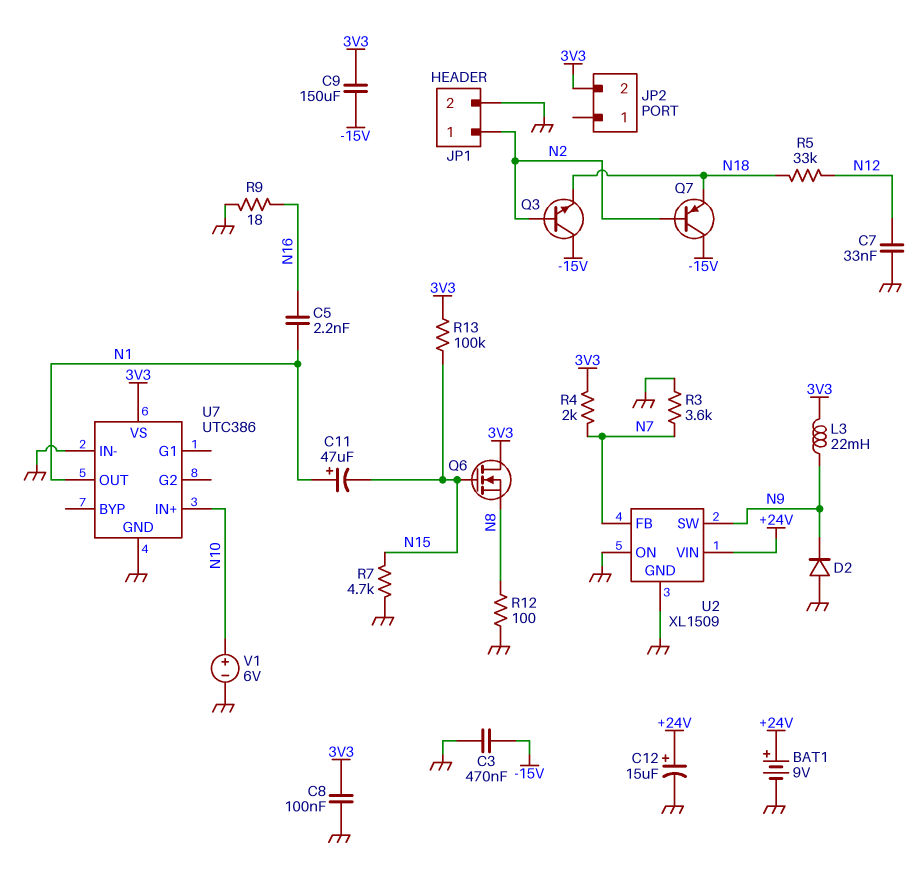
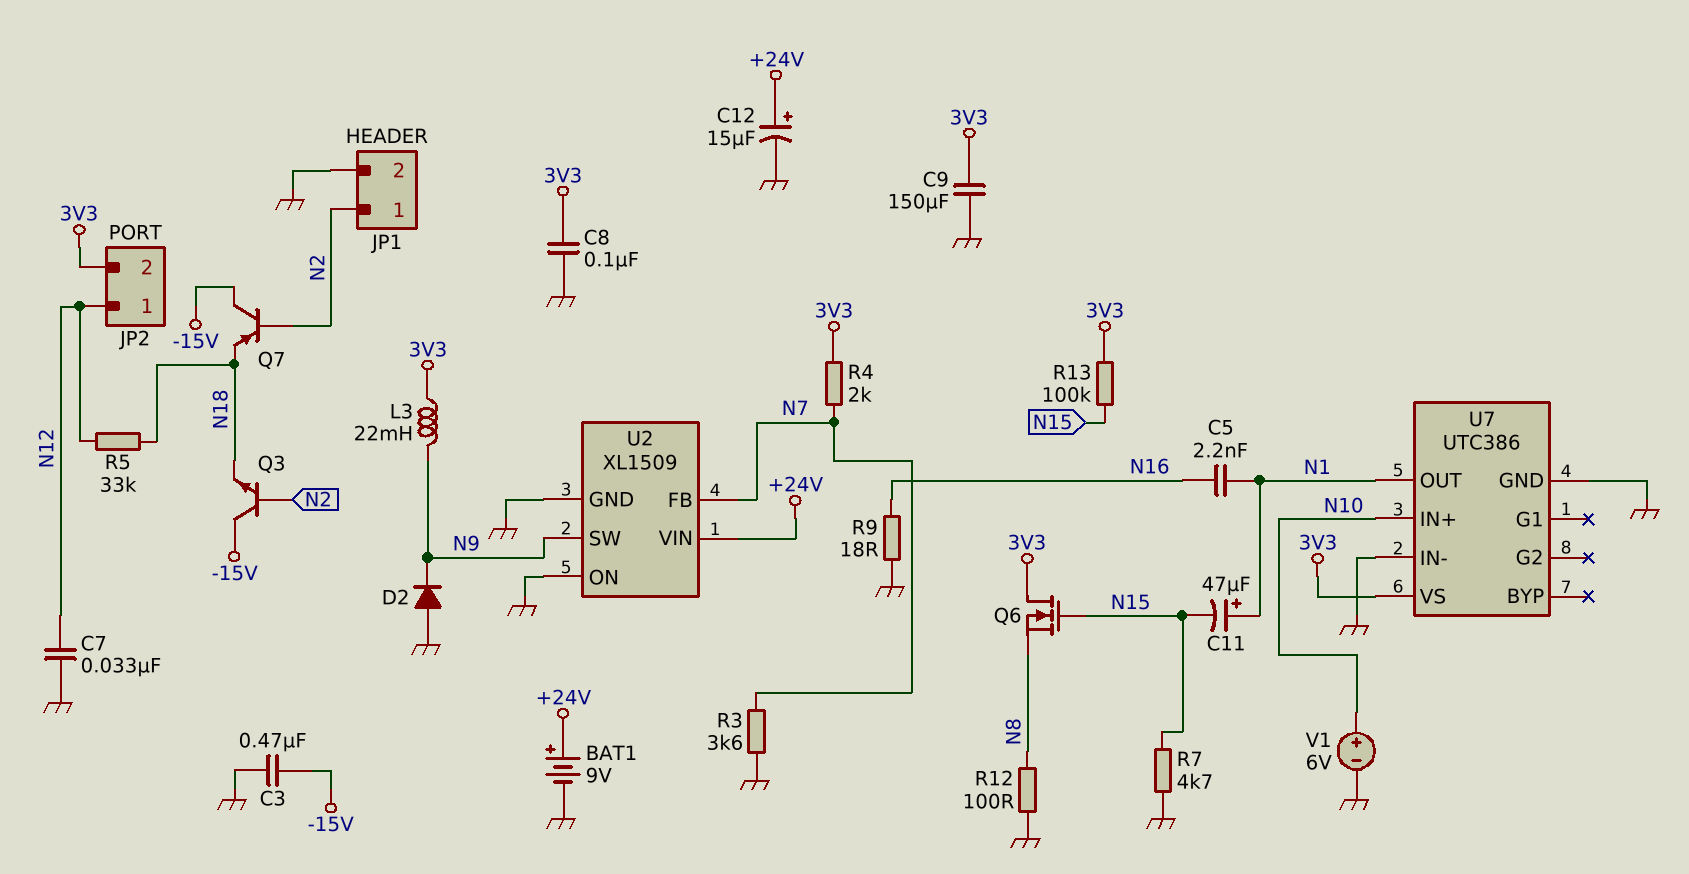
C9: 150uF (-15V, 3V3) -> 150uF (3V3, GND)
JP2 pin 1: none -> N12

